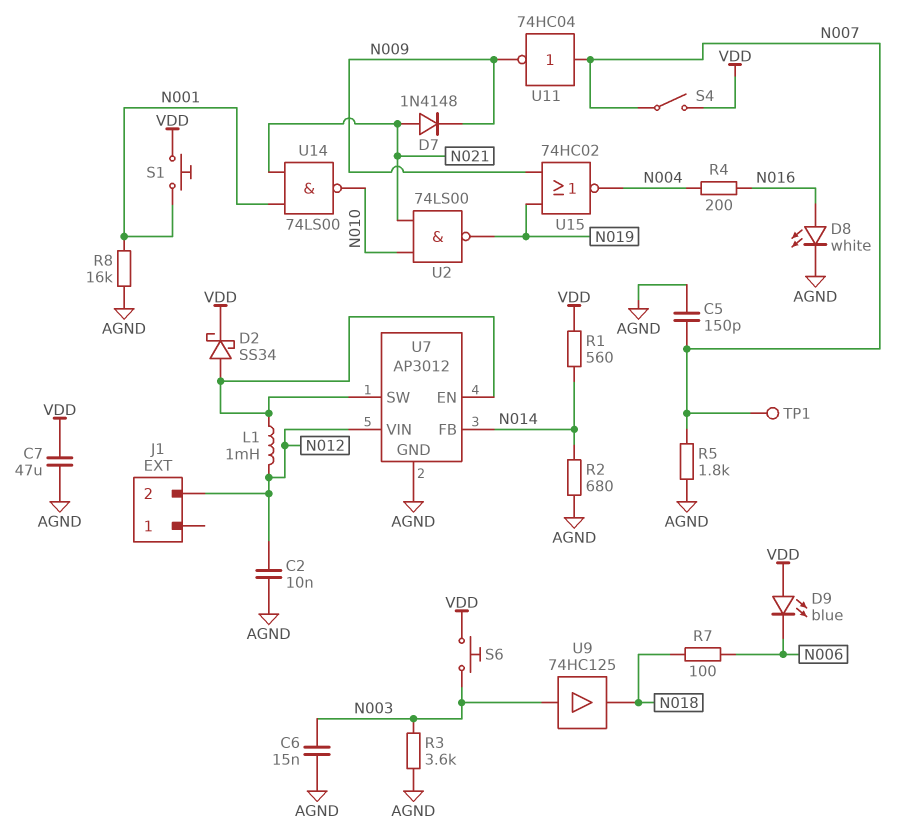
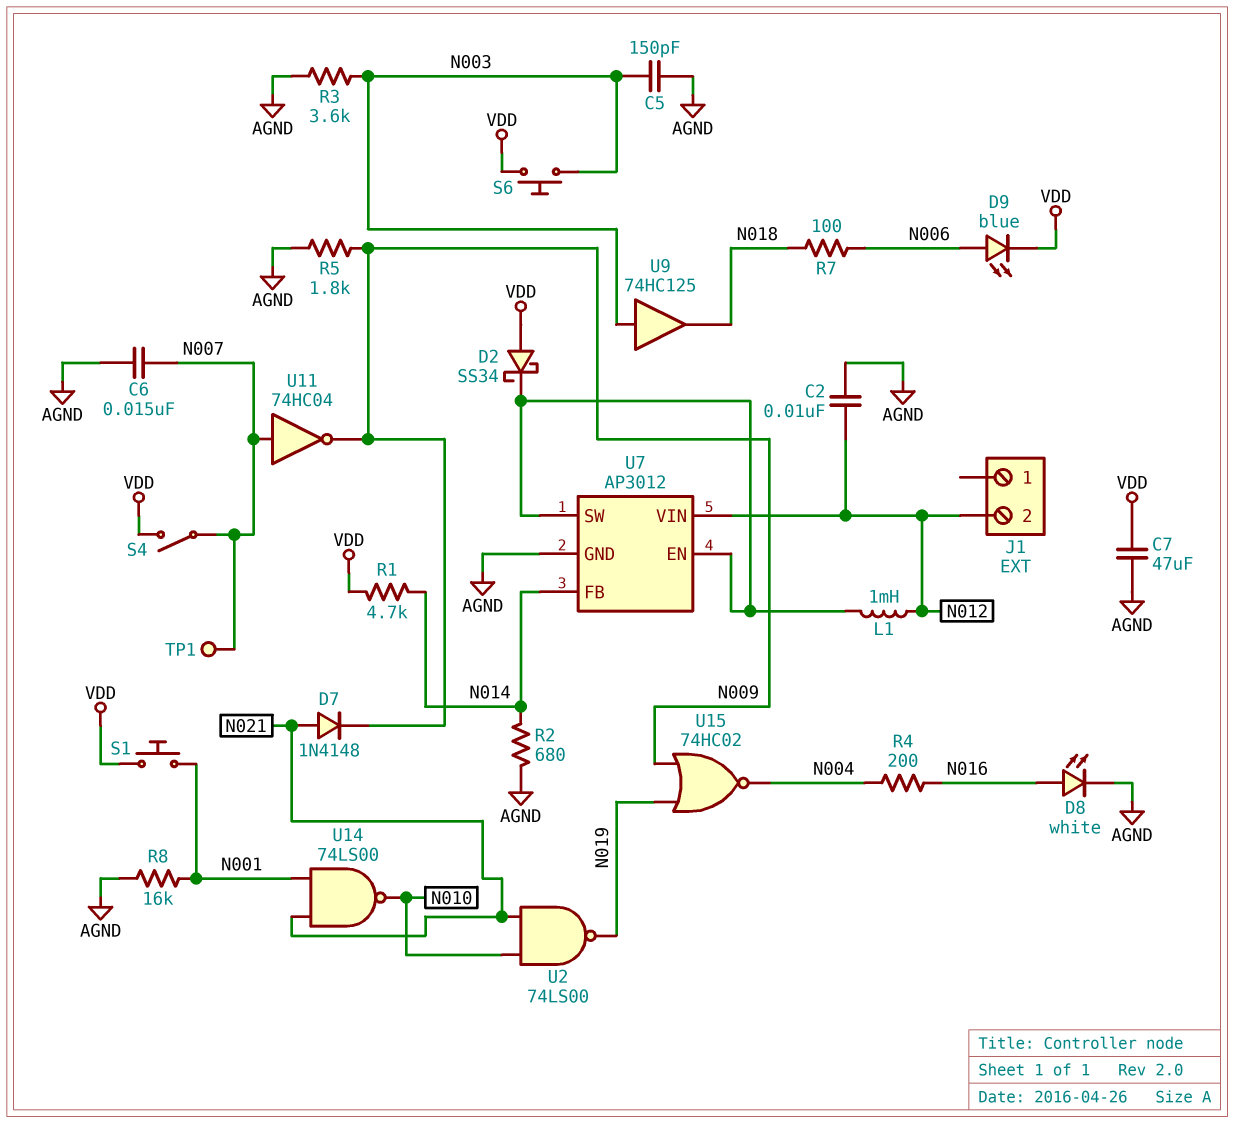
C5: 150pF (AGND, N007) -> 150pF (AGND, N003)
C6: 15nF (AGND, N003) -> 15nF (AGND, N007)
D2: schottky SS34 (A U7/EN, K VDD) -> schottky SS34 (A VDD, K U7/EN)
D9: LED blue (A VDD, K N006) -> LED blue (A N006, K VDD)
R1: 560 (N014, VDD) -> 4.7k (N014, VDD)
R5: 1.8k (AGND, N007) -> 1.8k (AGND, N009)

